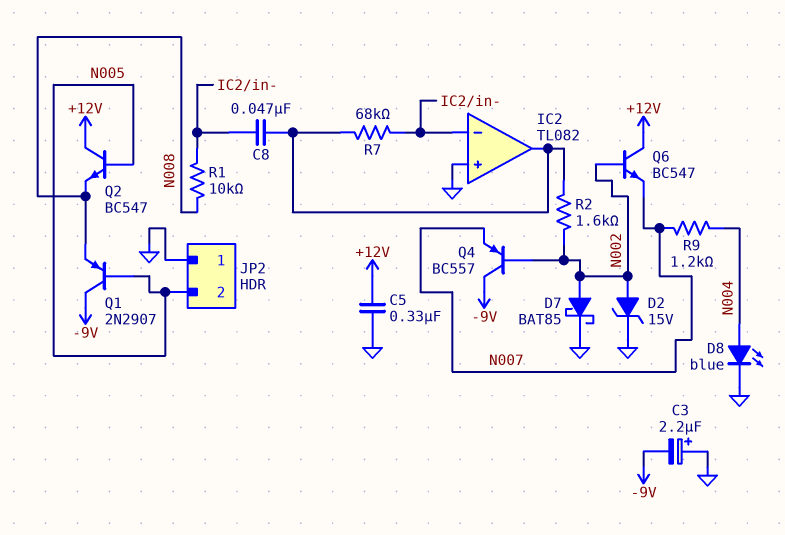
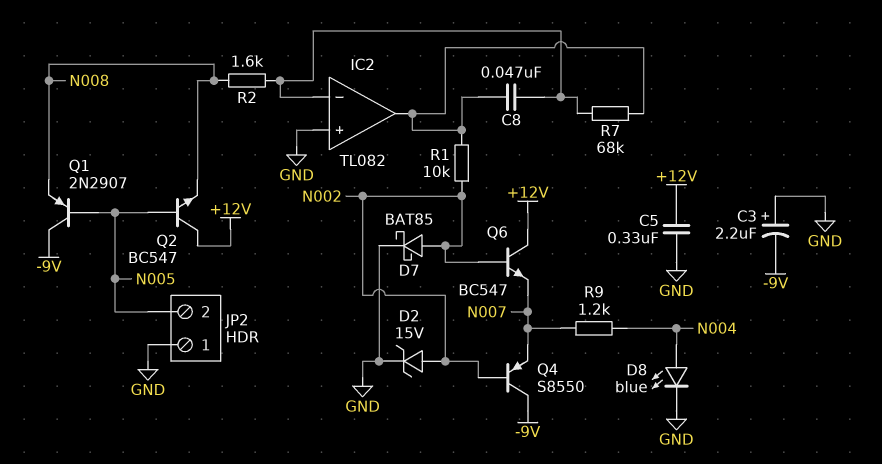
Q4: PNP BC557 (B N002, C -9V, E N007) -> PNP S8550 (B N002, C -9V, E N007)
R1: 10k (IC2/in-, N008) -> 10k (IC2/out, N002)
R2: 1.6k (IC2/out, N002) -> 1.6k (IC2/in-, N008)

